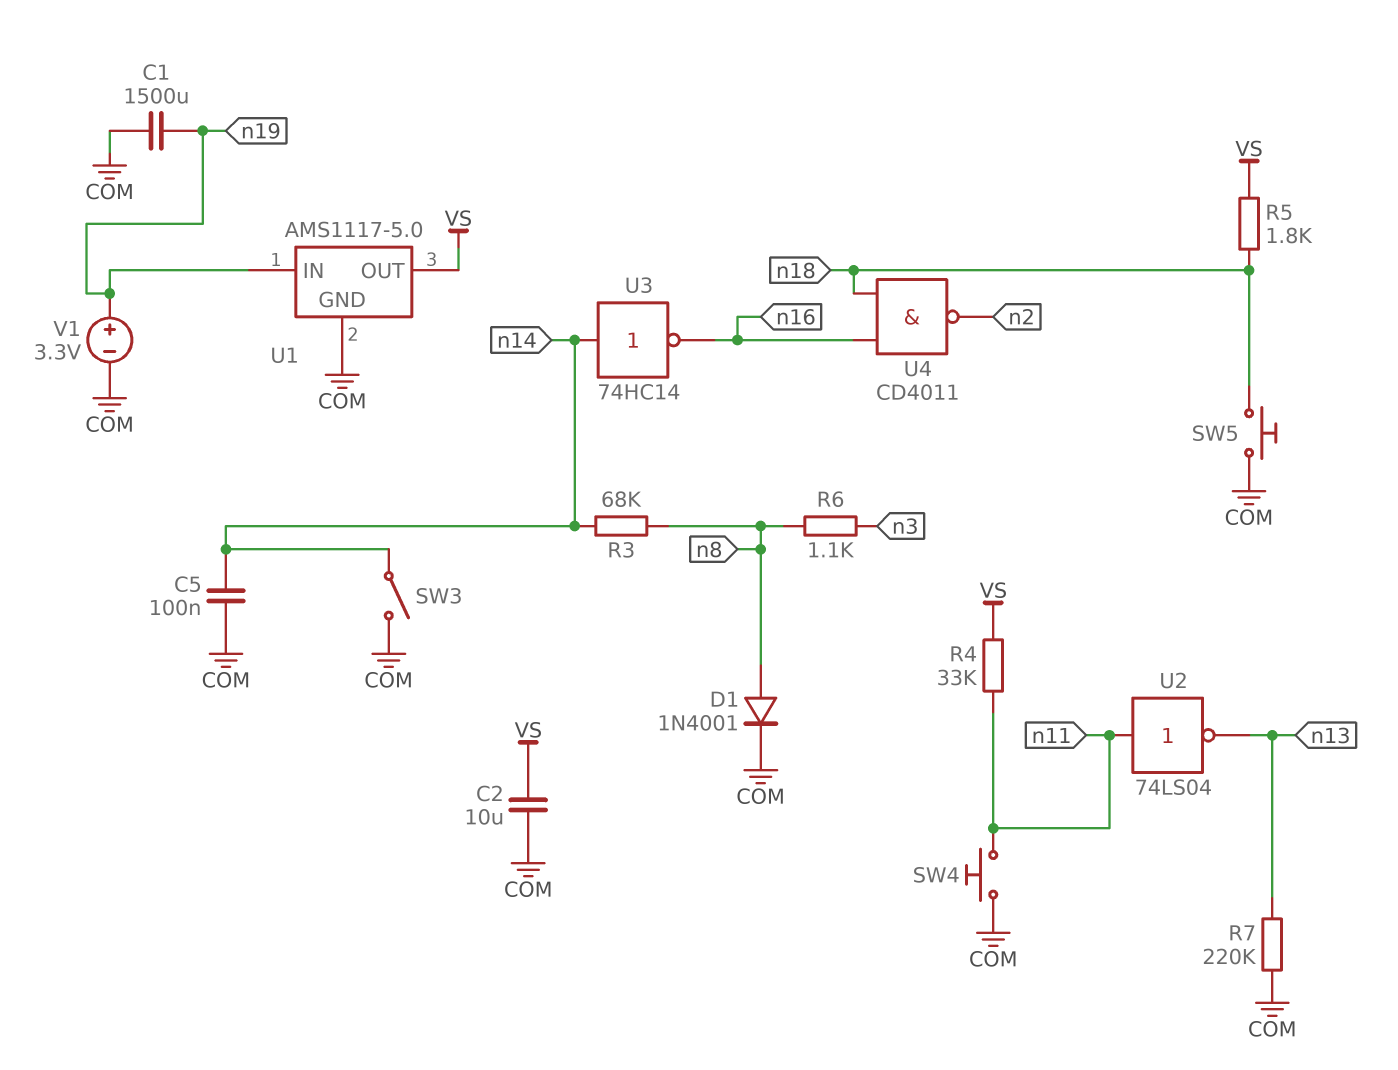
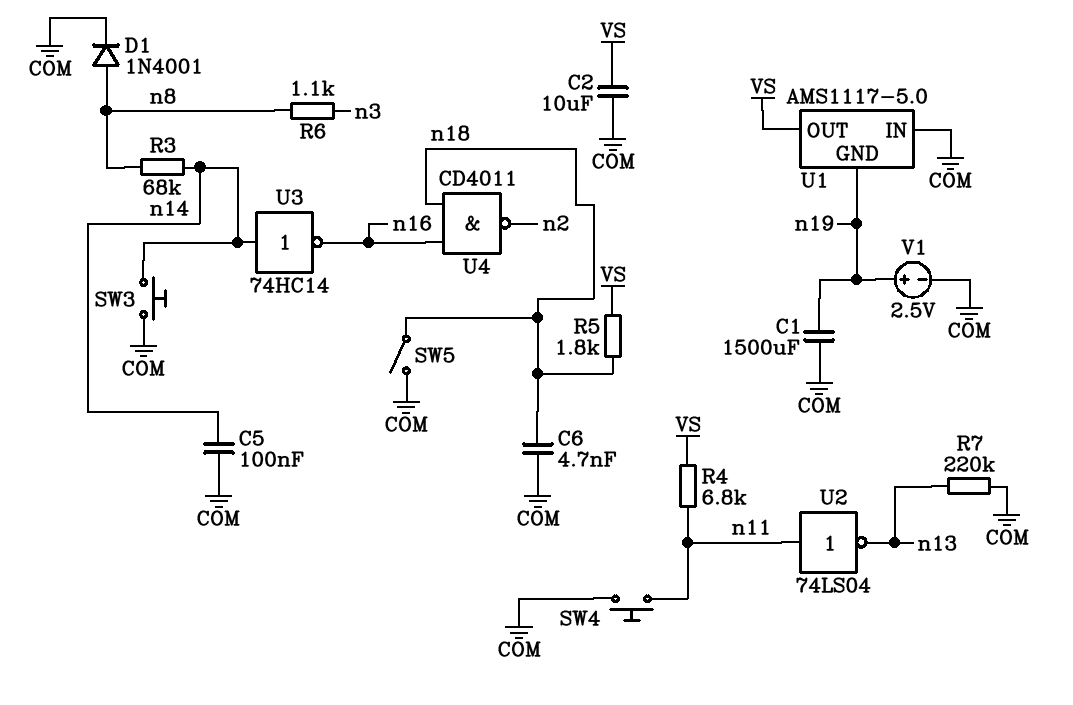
C6: none -> 4.7nF (COM, n18)
R4: 33k (VS, n11) -> 6.8k (VS, n11)
SW3: switch (COM, n14) -> button (COM, n14)
SW5: button (COM, n18) -> switch (COM, n18)
U1 pin GND: COM -> n19
U1 pin IN: n19 -> COM
V1: 3.3V (plus n19, minus COM) -> 2.5V (plus n19, minus COM)

